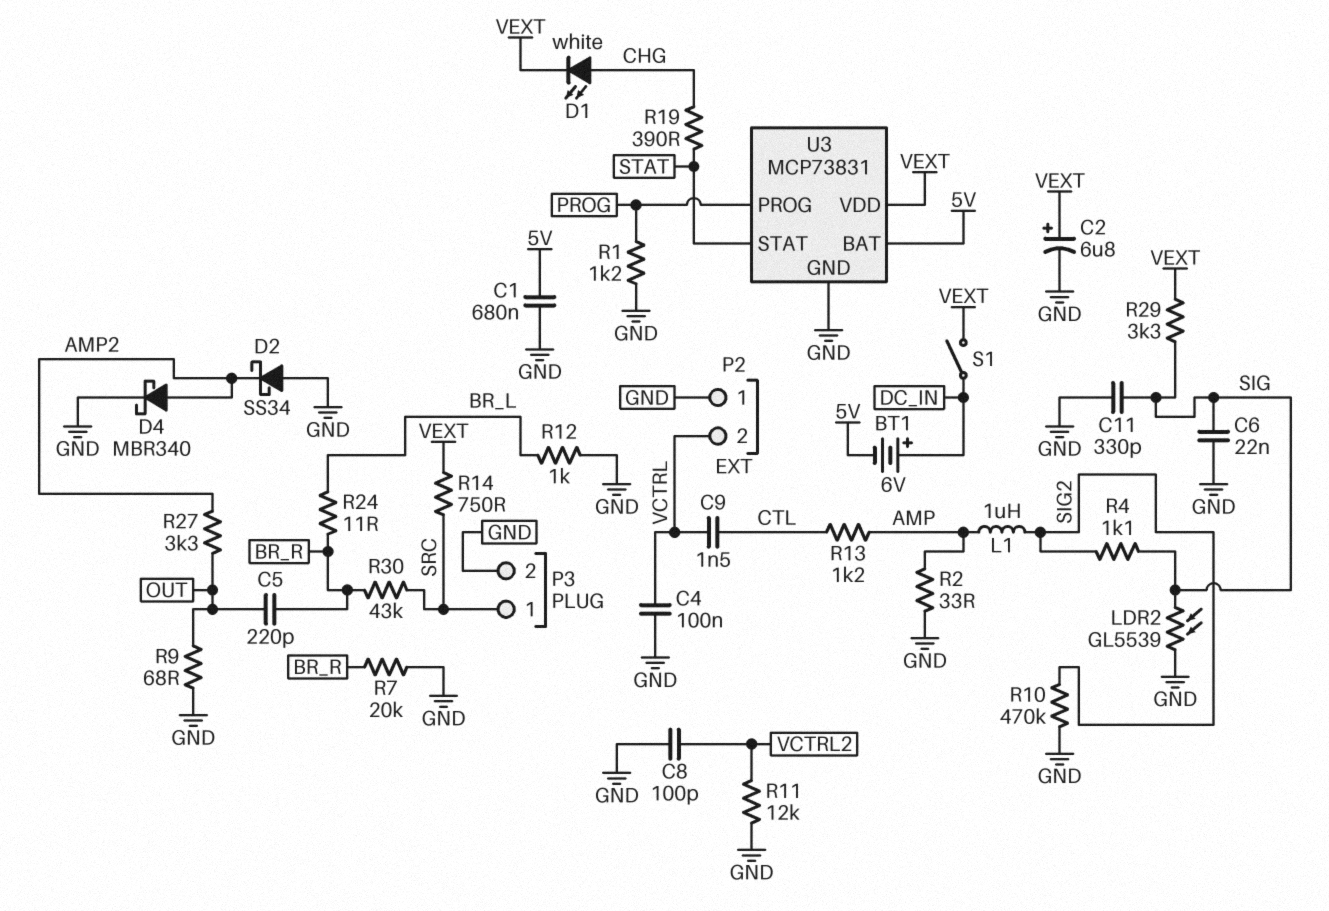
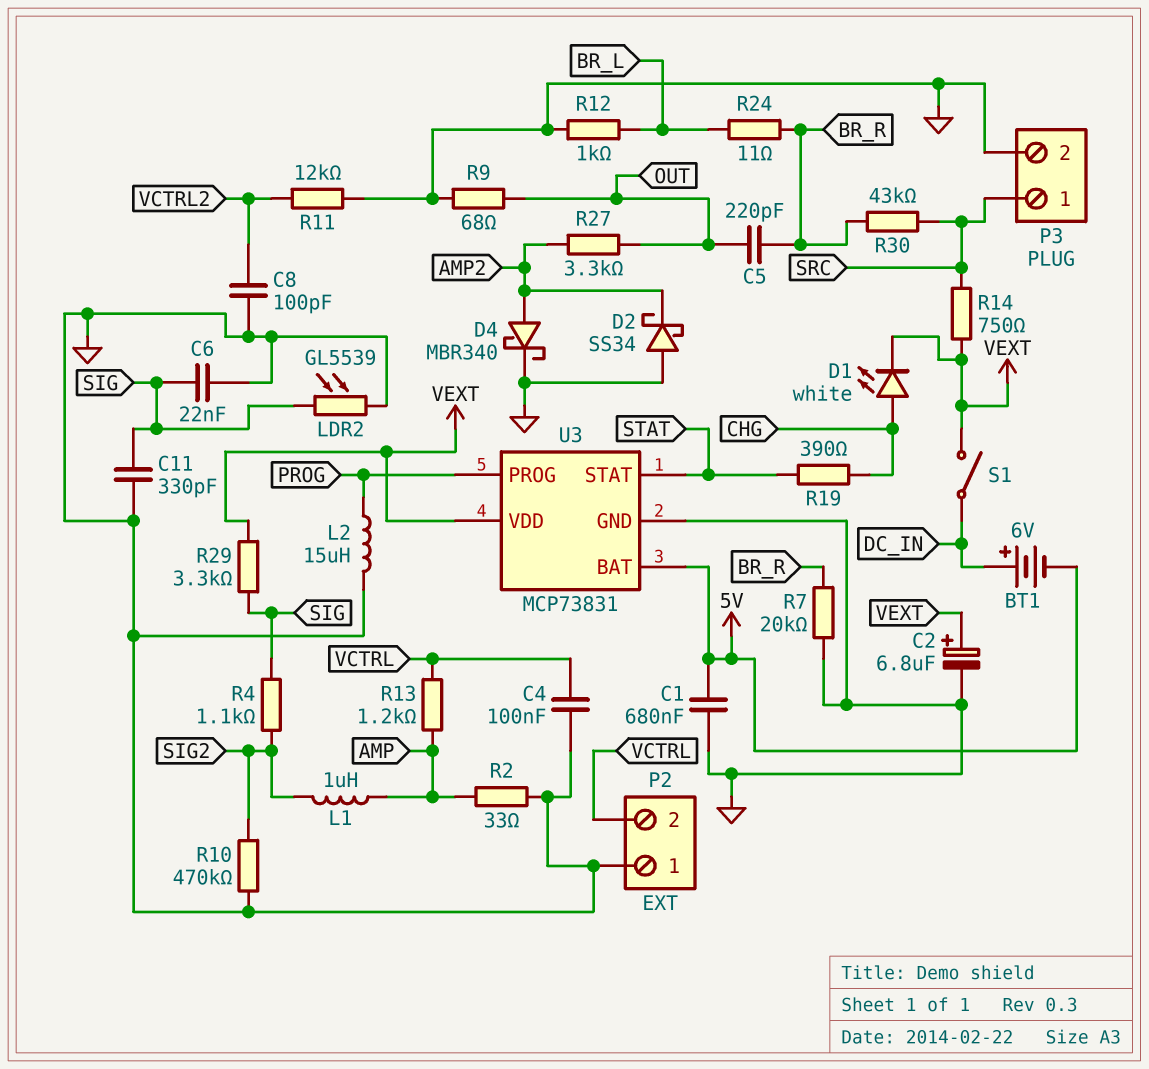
C9: 1.5nF (CTL, VCTRL) -> none
L2: none -> 15uH (GND, PROG)
R1: 1.2k (GND, PROG) -> none
R13: 1.2k (AMP, CTL) -> 1.2k (AMP, VCTRL)

